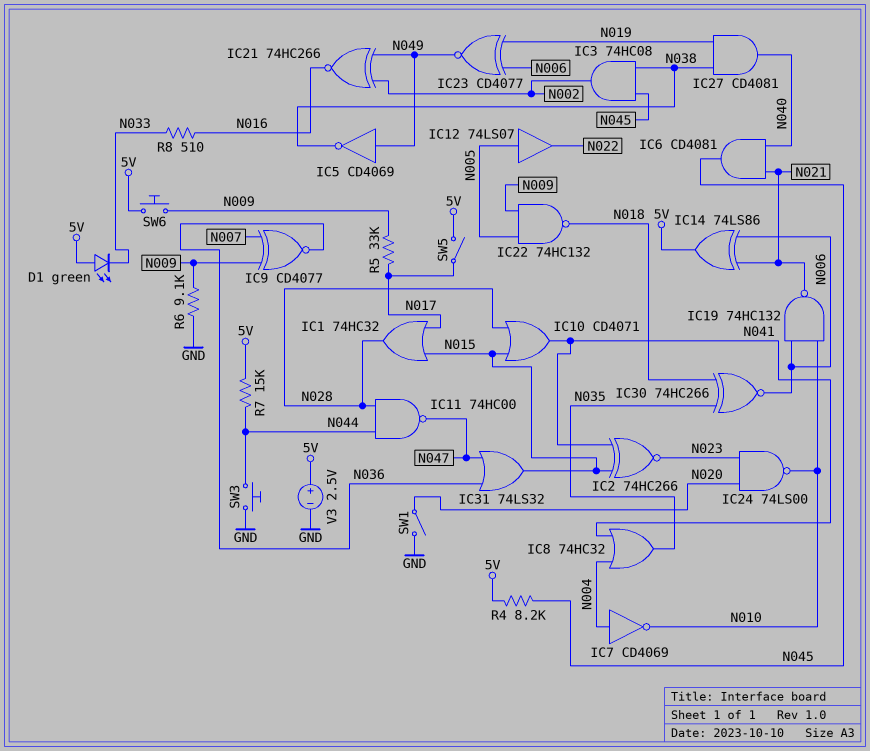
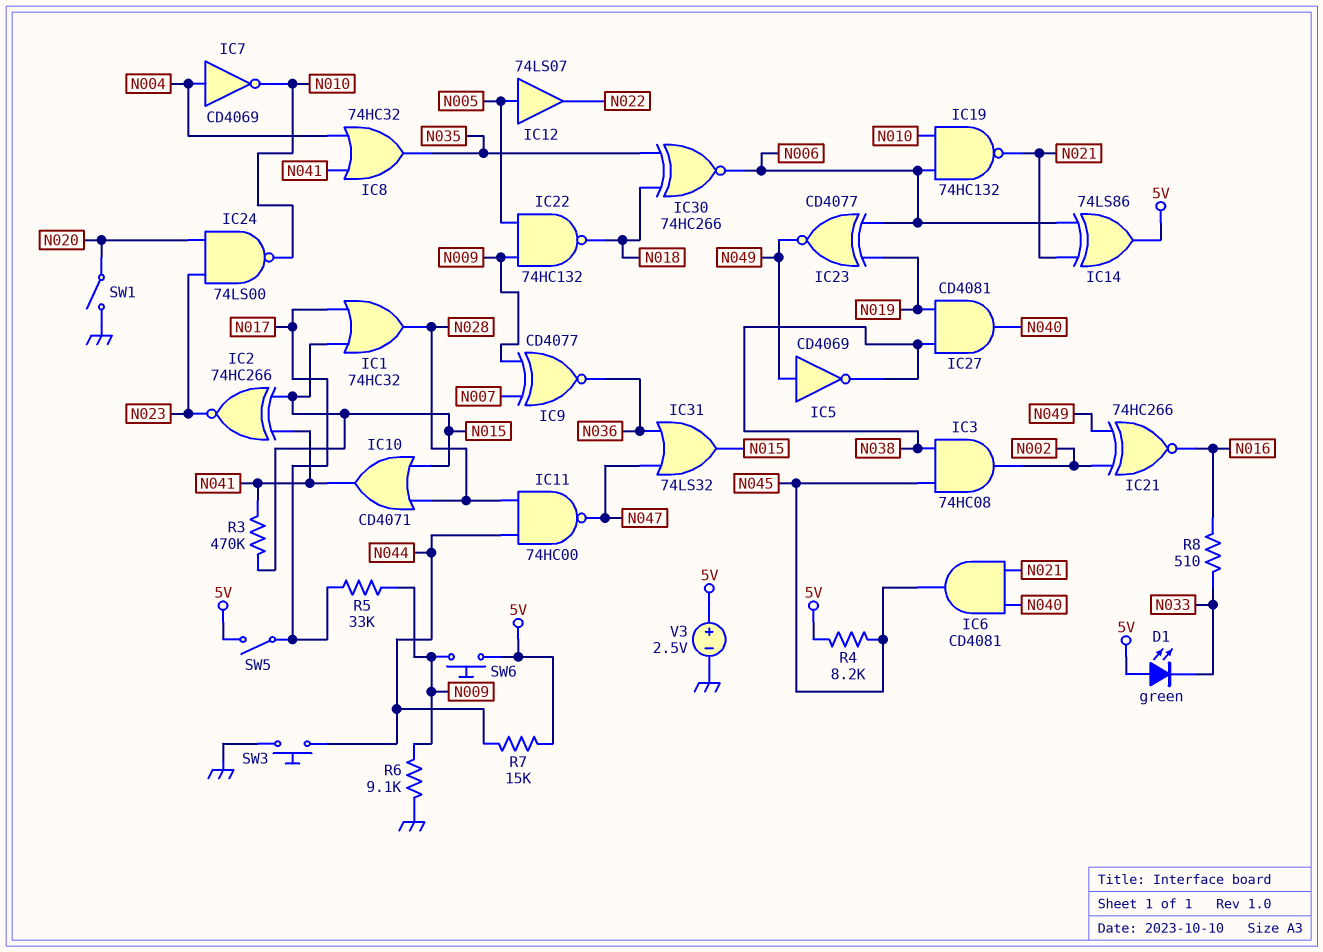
R3: none -> 470k (N015, N041)

